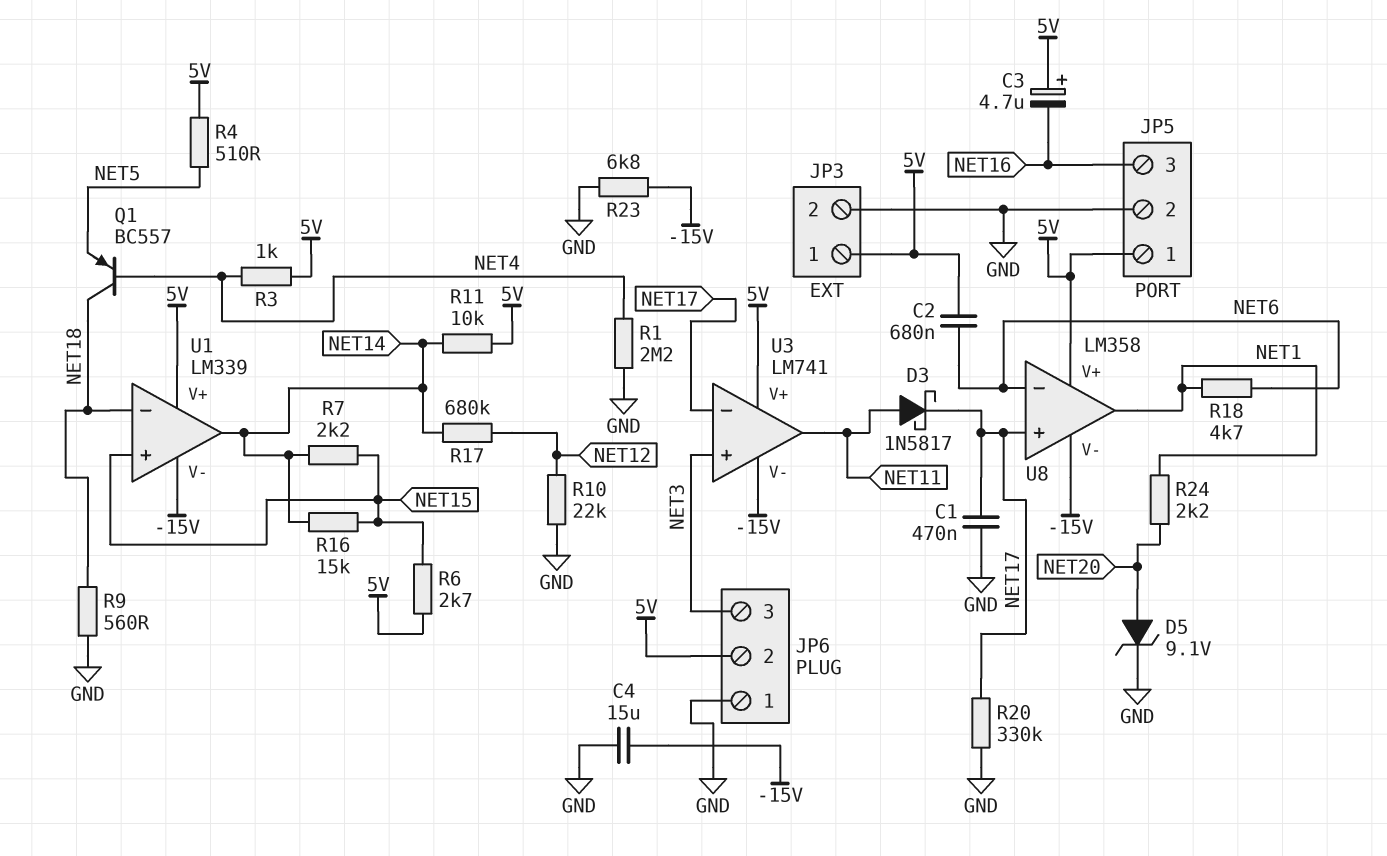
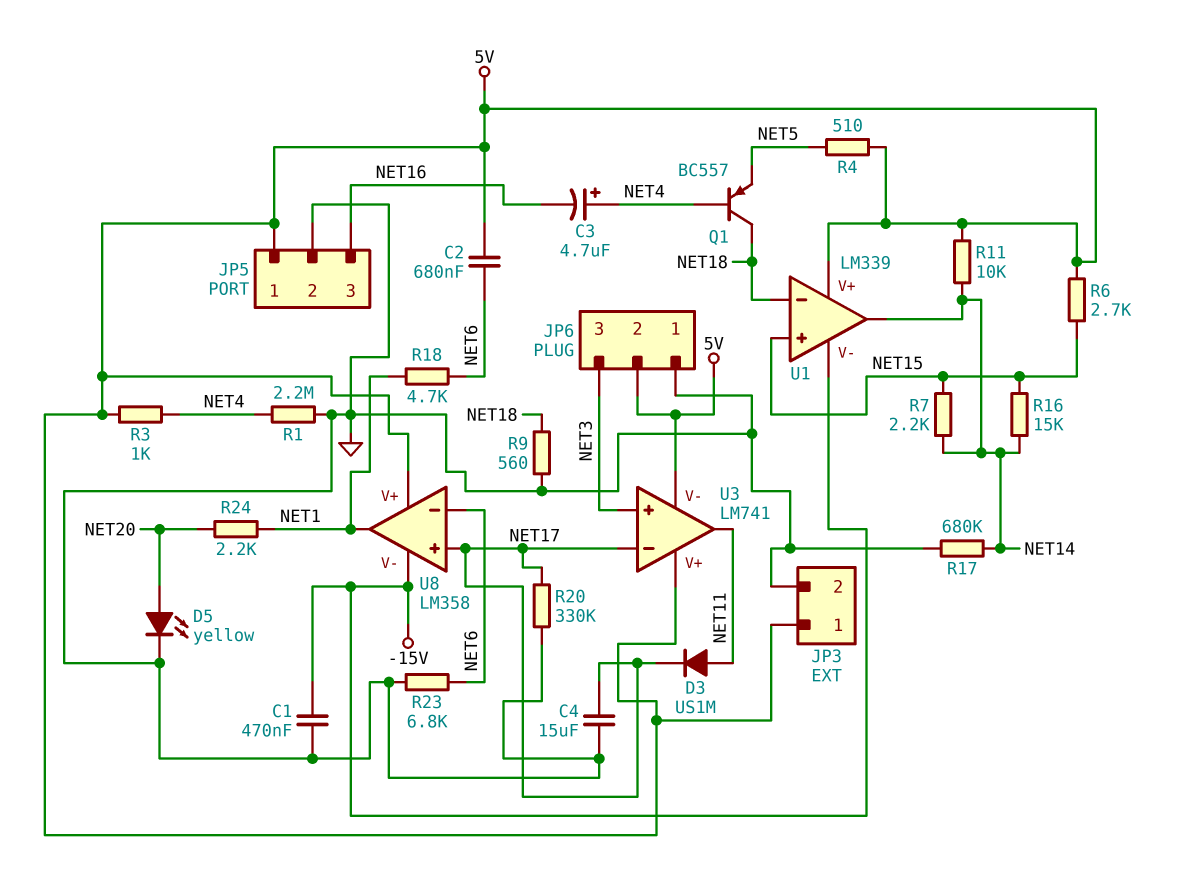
C1: 470nF (GND, NET17) -> 470nF (-15V, GND)
C3: 4.7uF (plus 5V, minus NET16) -> 4.7uF (plus NET4, minus NET16)
C4: 15uF (-15V, GND) -> 15uF (GND, NET17)
D3: schottky 1N5817 (A NET11, K NET17) -> diode US1M (A NET11, K NET17)
D5: zener 9.1V (A NET20, K GND) -> LED yellow (A NET20, K GND)
R10: 22k (GND, NET12) -> none
R17: 680k (NET12, NET14) -> 680k (GND, NET14)
R23: 6.8k (-15V, GND) -> 6.8k (GND, NET6)
U3 pin V-: -15V -> 5V

